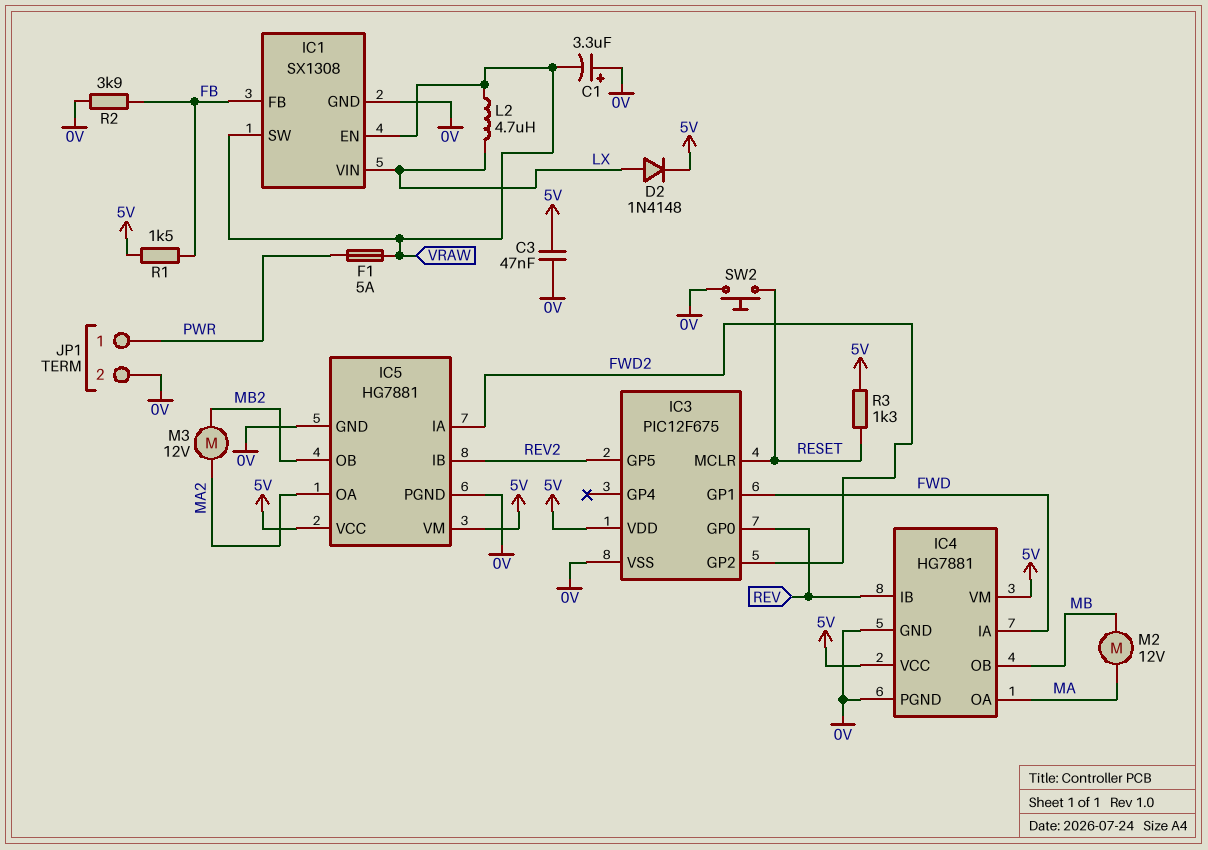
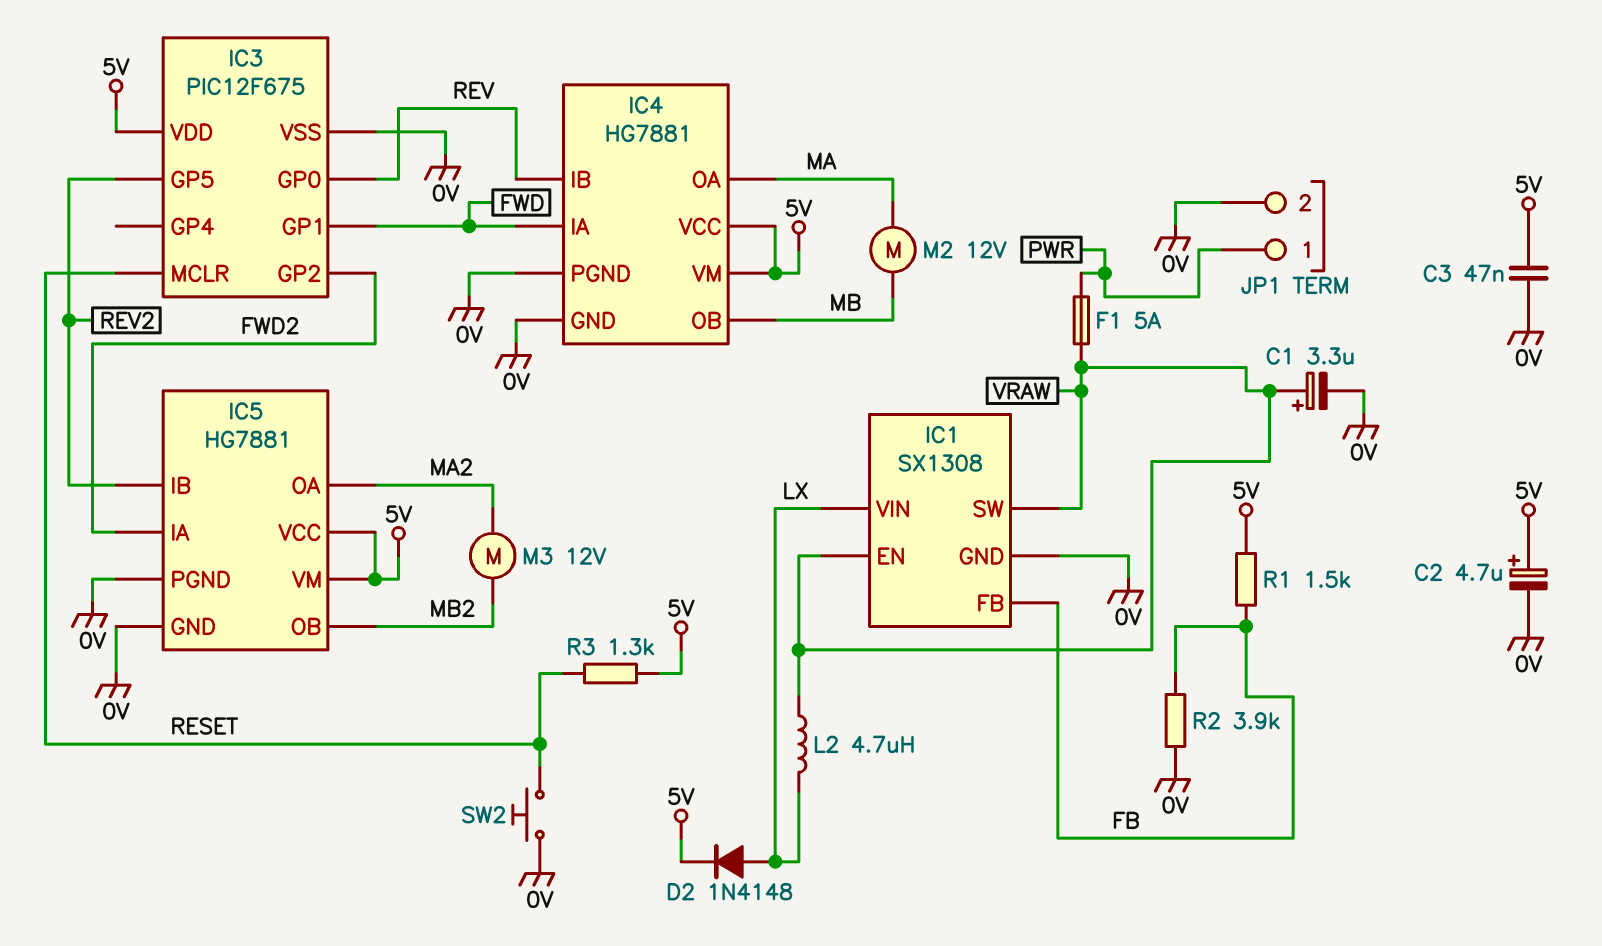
C1: 3.3uF (plus 0V, minus VRAW) -> 3.3uF (plus VRAW, minus 0V)
C2: none -> 4.7uF (plus 5V, minus 0V)

